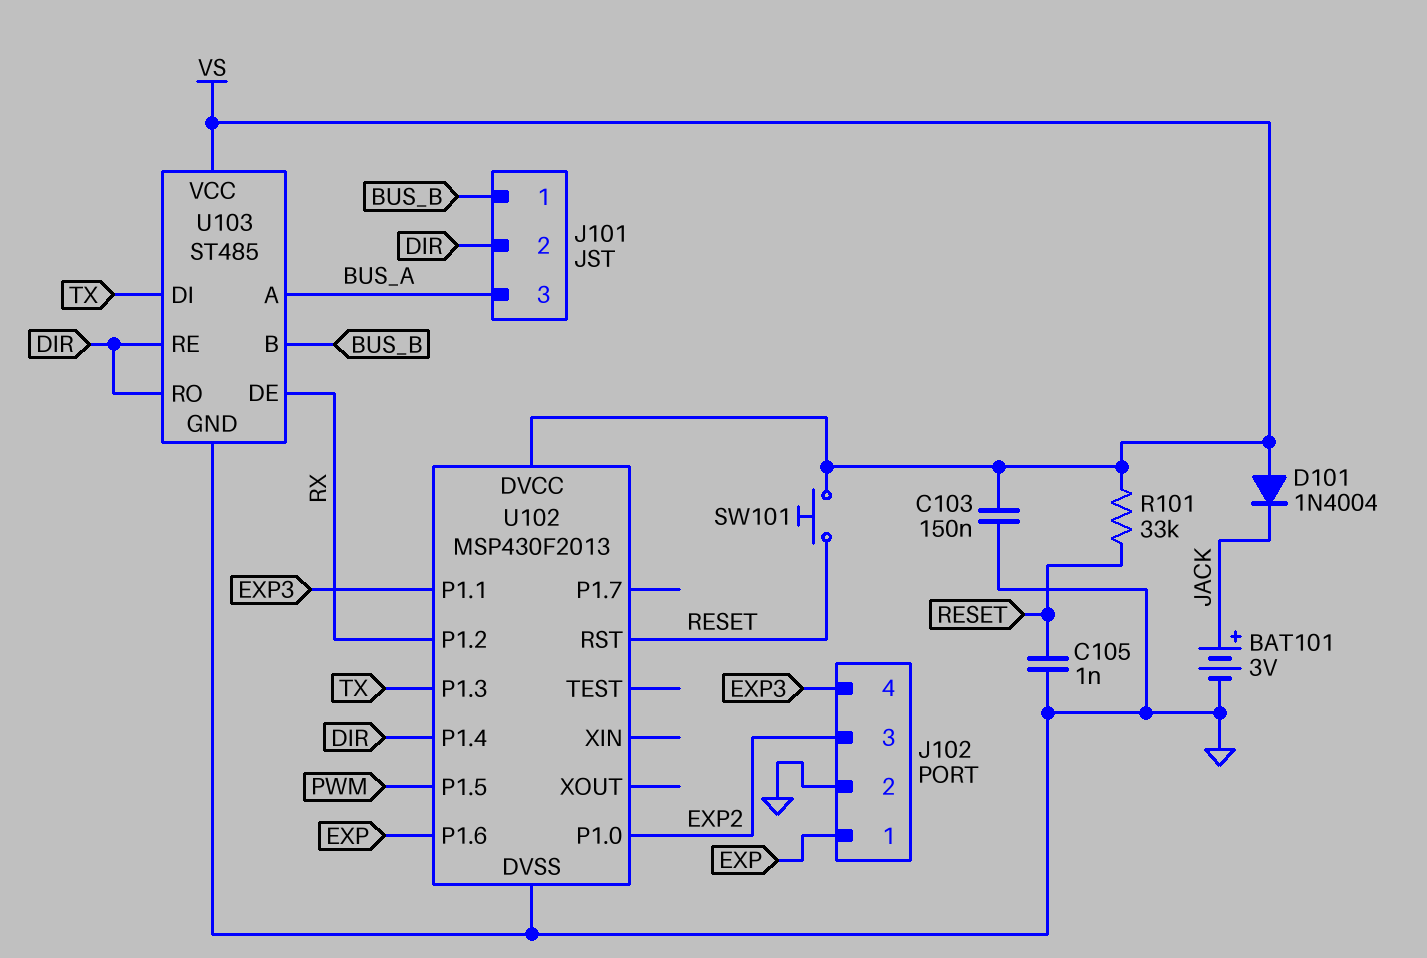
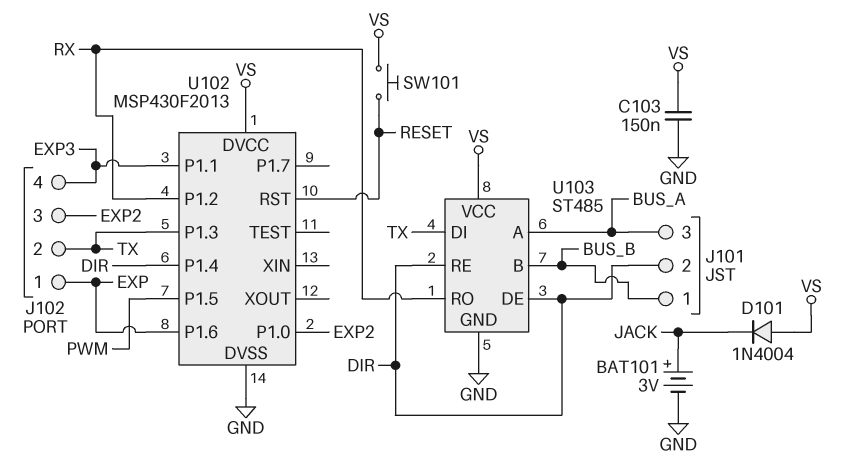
C105: 1nF (GND, RESET) -> none
J102 pin 2: GND -> TX
R101: 33k (RESET, VS) -> none
U103 pin DE: RX -> DIR
U103 pin RO: DIR -> RX

